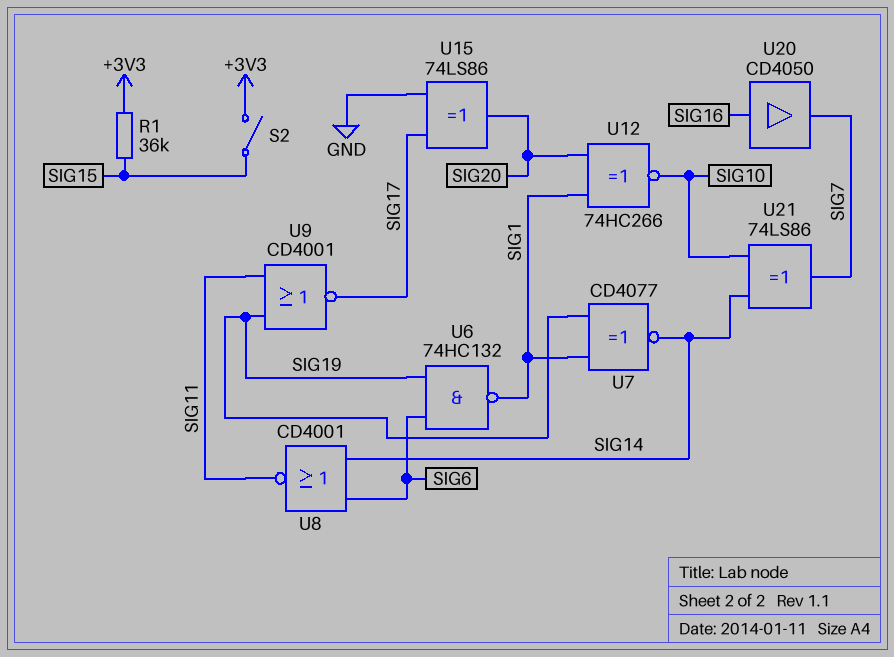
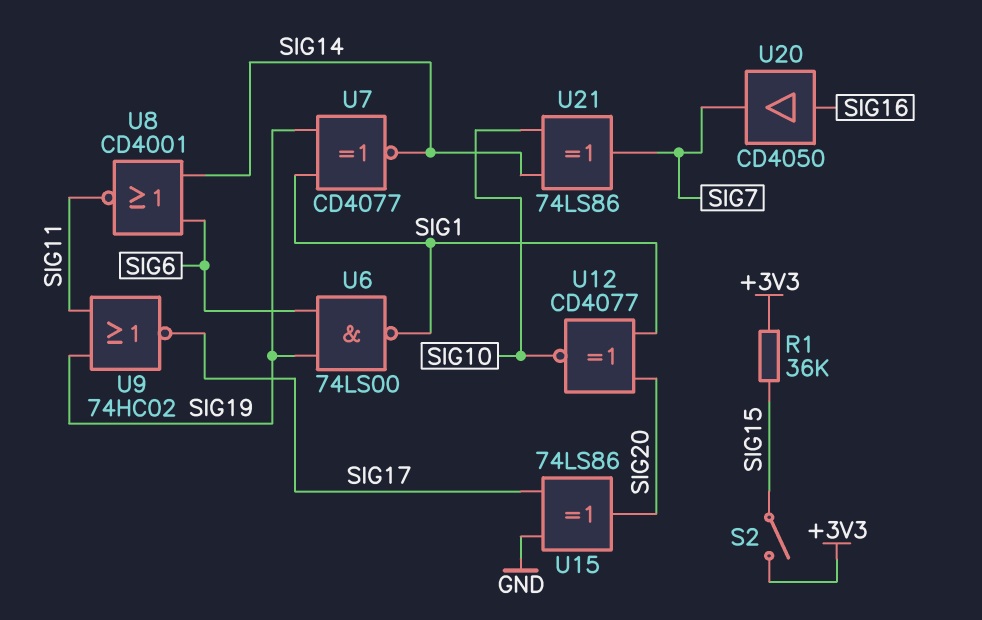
U6: NAND 74HC132 (in SIG6, in SIG19, out SIG1) -> NAND 74LS00 (in SIG6, in SIG19, out SIG1)
U9: NOR CD4001 (in SIG11, in SIG19, out SIG17) -> NOR 74HC02 (in SIG11, in SIG19, out SIG17)
U12: XNOR 74HC266 (in SIG1, in SIG20, out SIG10) -> XNOR CD4077 (in SIG1, in SIG20, out SIG10)

